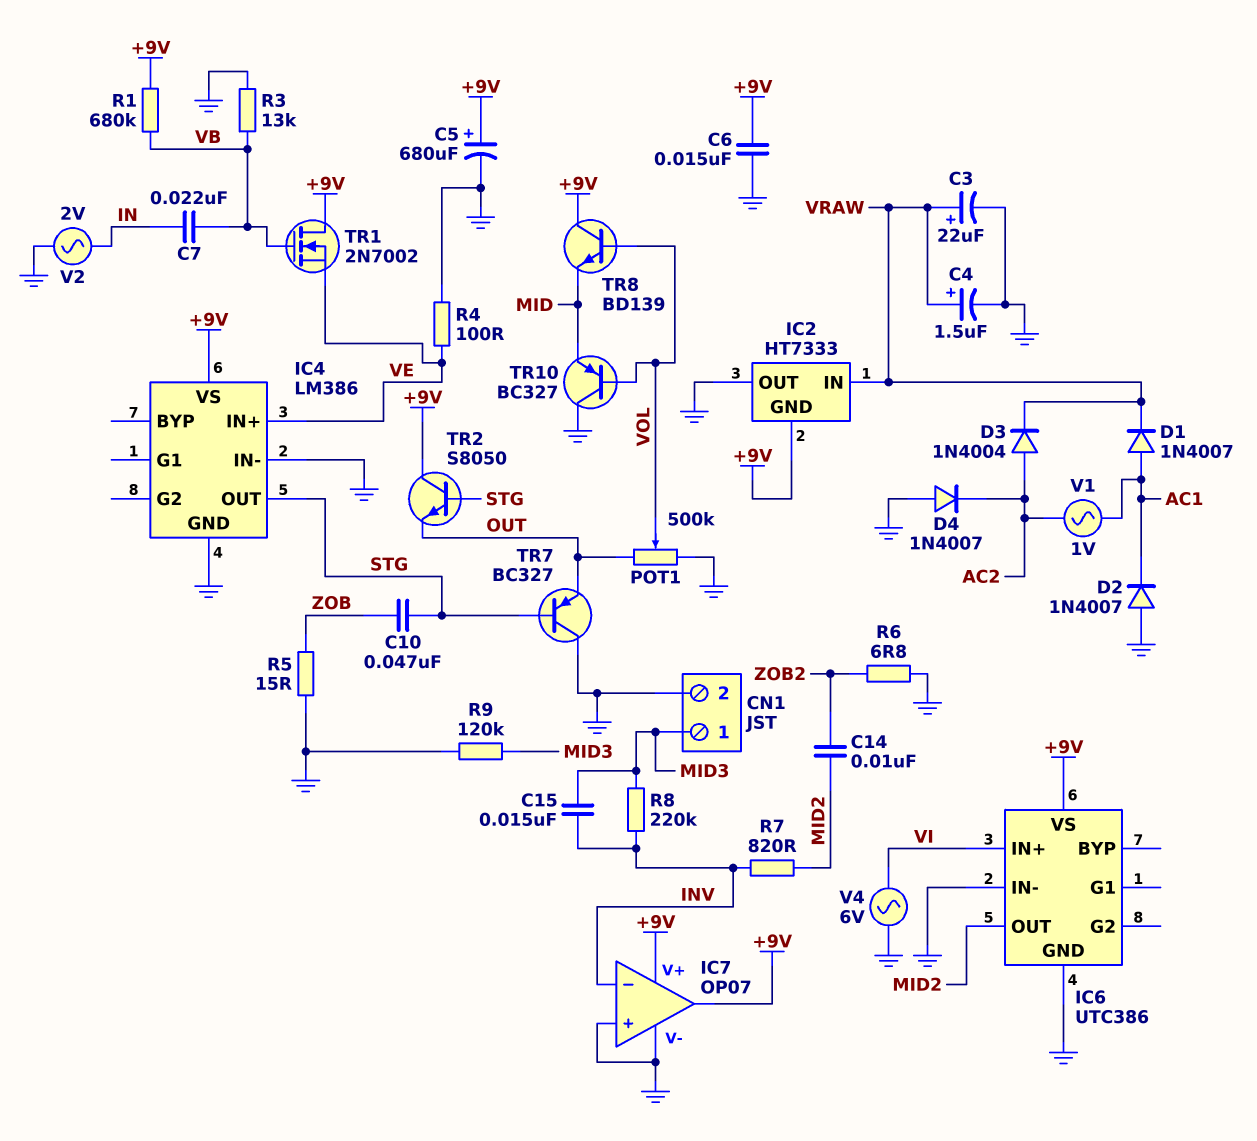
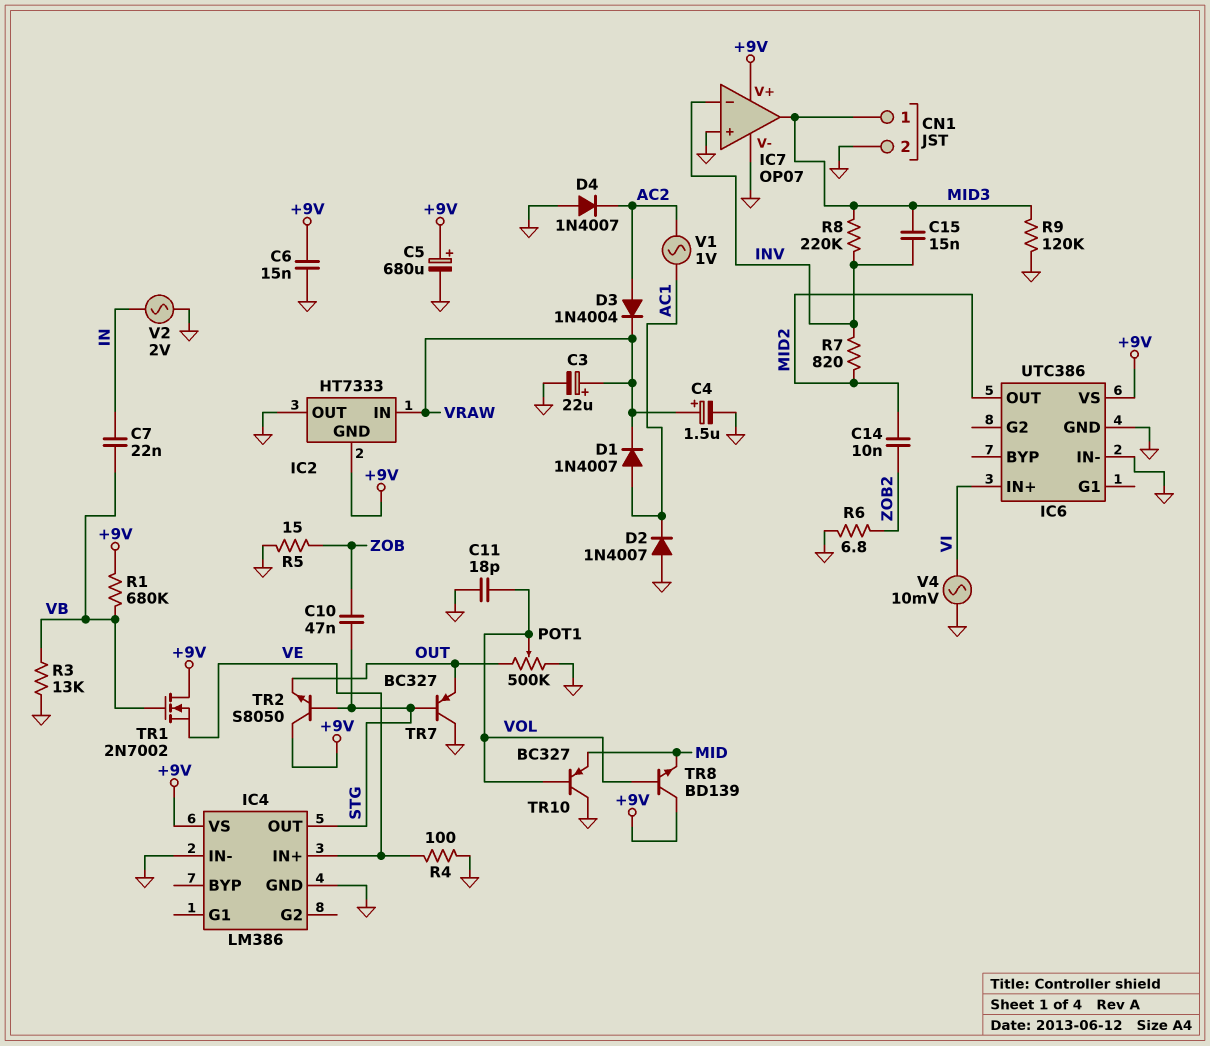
C11: none -> 18pF (GND, VOL)
IC7 pin out: +9V -> MID3
V4: AC 6V (GND, VI) -> AC 10mV (GND, VI)

